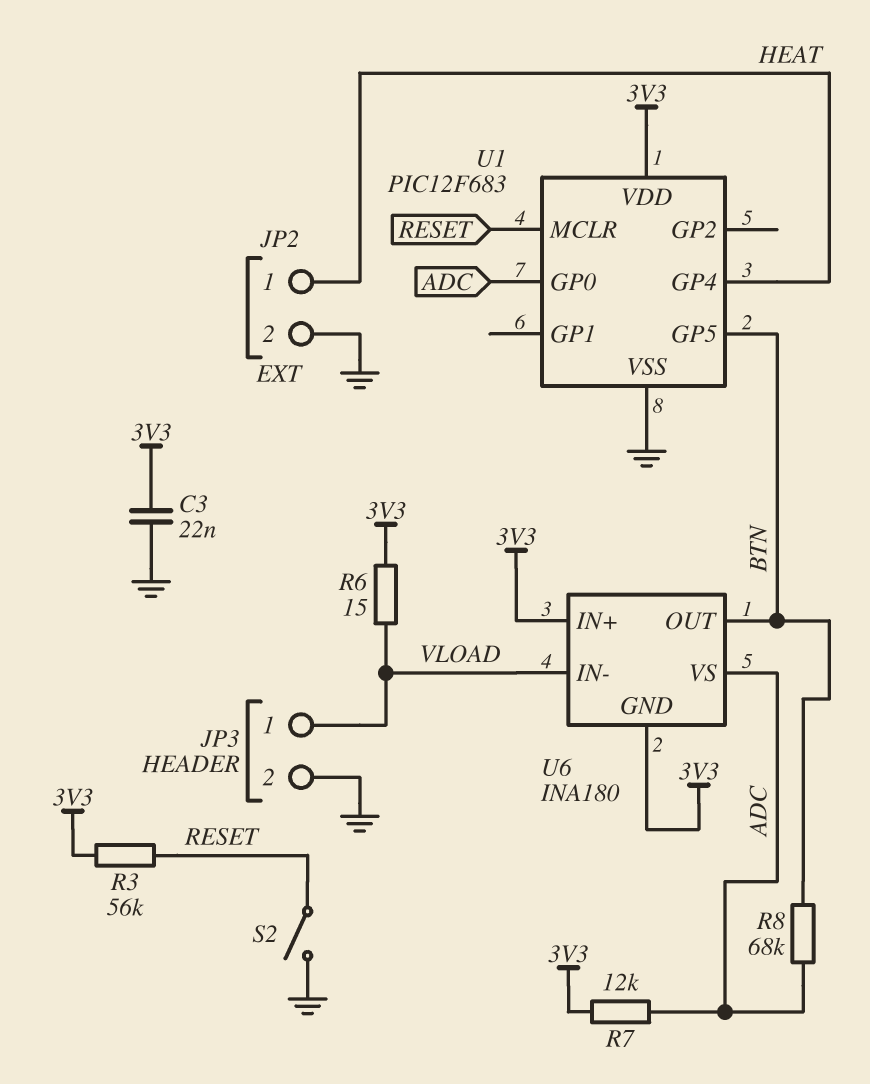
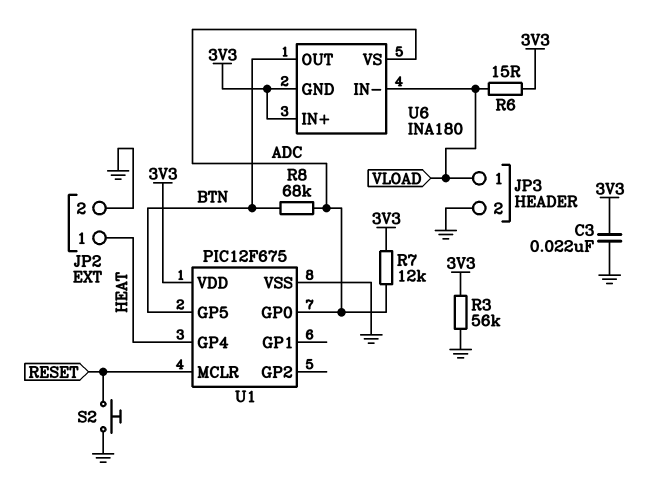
R3: 56k (3V3, RESET) -> 56k (3V3, GND)
S2: switch (GND, RESET) -> button (GND, RESET)
U1: PIC12F683 -> PIC12F675

